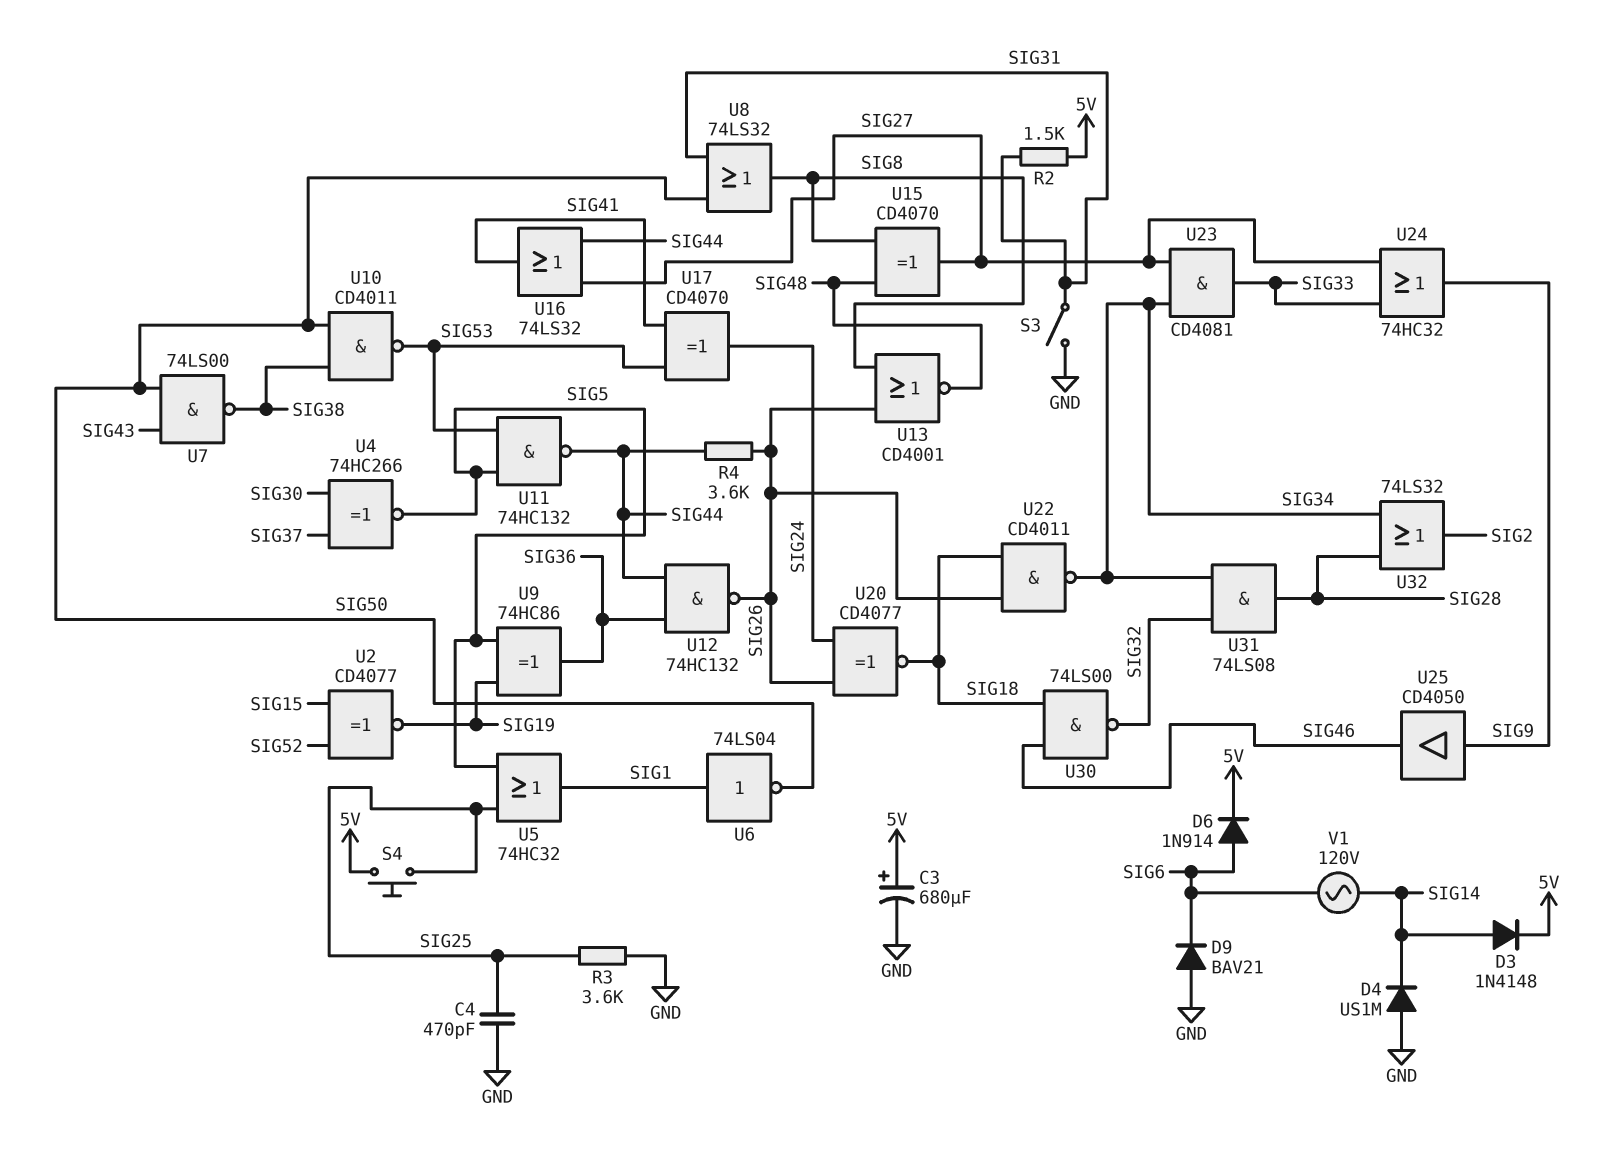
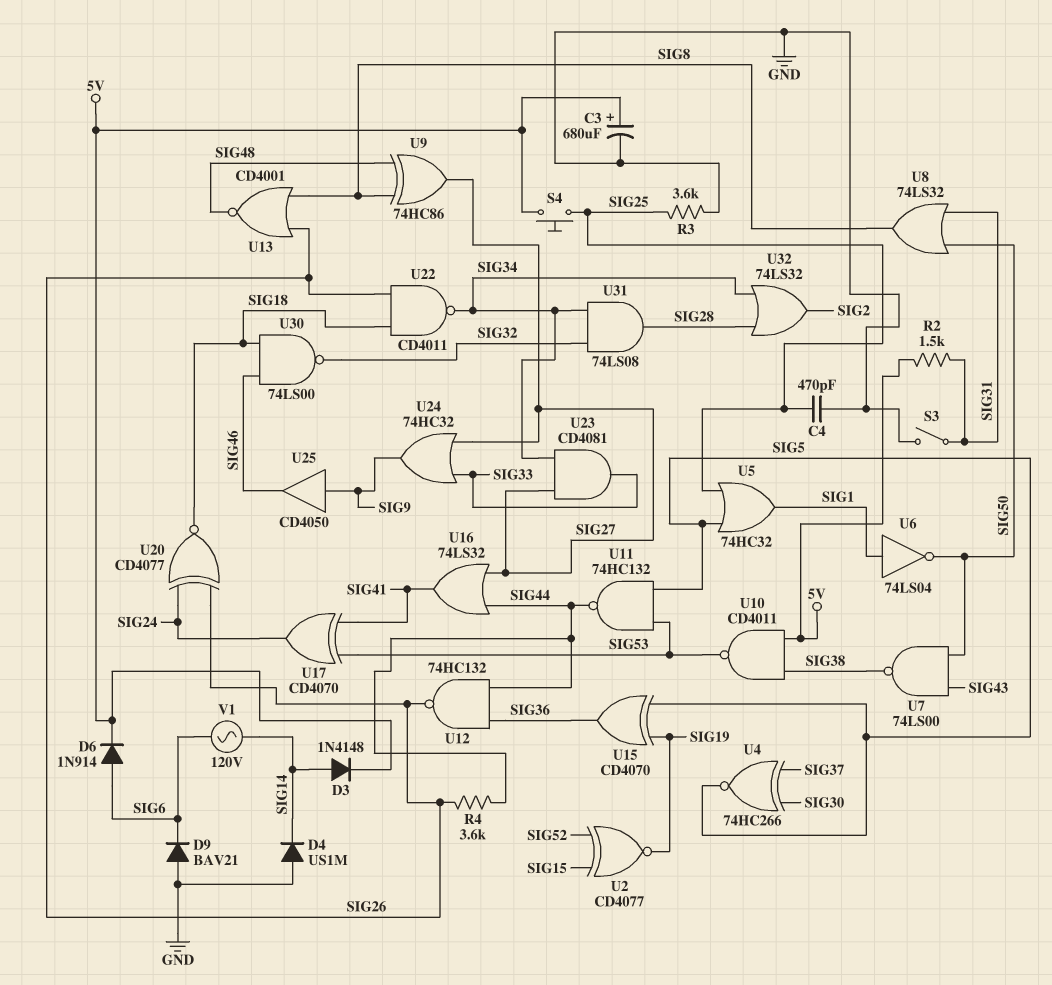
U9: XOR 74HC86 (in SIG5, in SIG19, out SIG36) -> XOR 74HC86 (in SIG8, in SIG48, out SIG27)
U10: NAND CD4011 (in SIG38, in SIG50, out SIG53) -> NAND CD4011 (in 5V, in SIG38, out SIG53)
U15: XOR CD4070 (in SIG8, in SIG48, out SIG27) -> XOR CD4070 (in SIG5, in SIG19, out SIG36)

